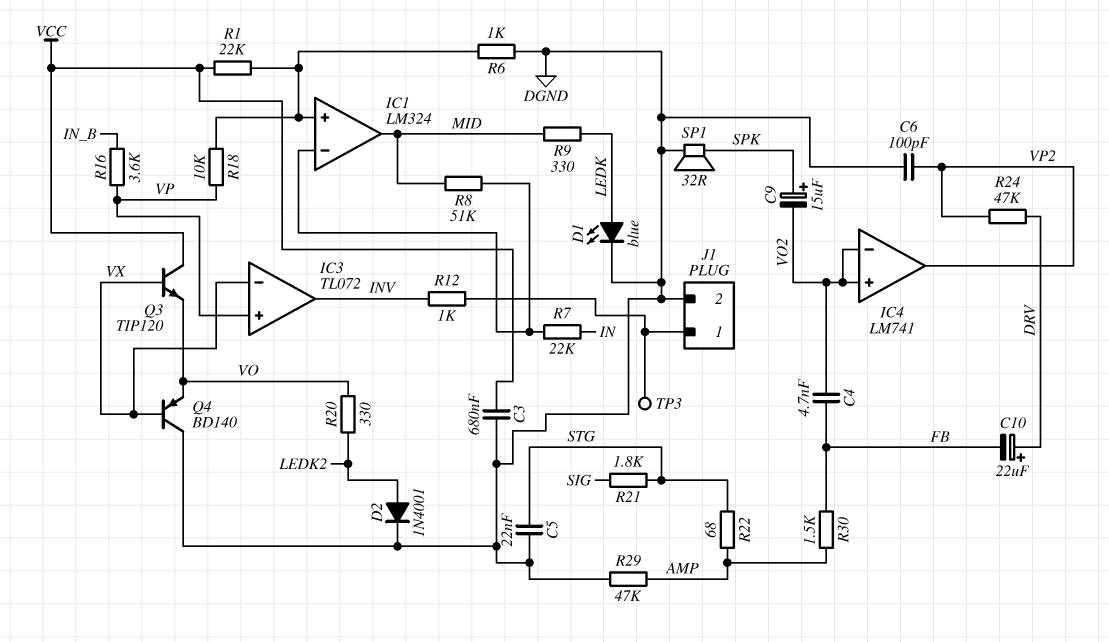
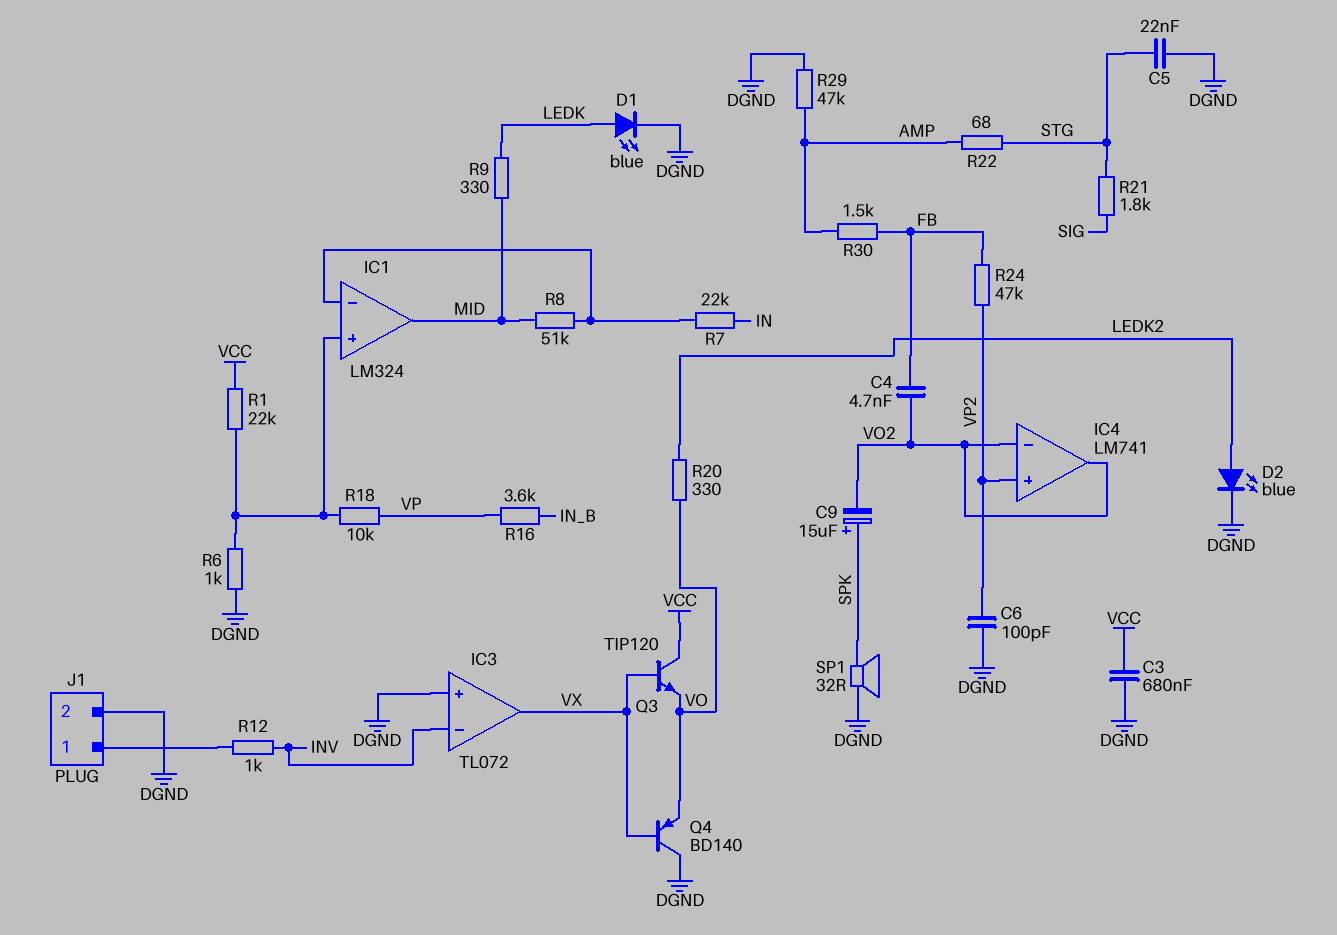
C10: 22uF (plus DRV, minus FB) -> none
D2: diode 1N4001 (A LEDK2, K DGND) -> LED blue (A LEDK2, K DGND)
IC3 pin in+: VP -> DGND
IC3 pin in-: VX -> INV
IC3 pin out: INV -> VX
IC4 pin in+: VO2 -> VP2
IC4 pin out: VP2 -> VO2
R24: 47k (DRV, VP2) -> 47k (FB, VP2)
TP3: test point (J1/1) -> none

